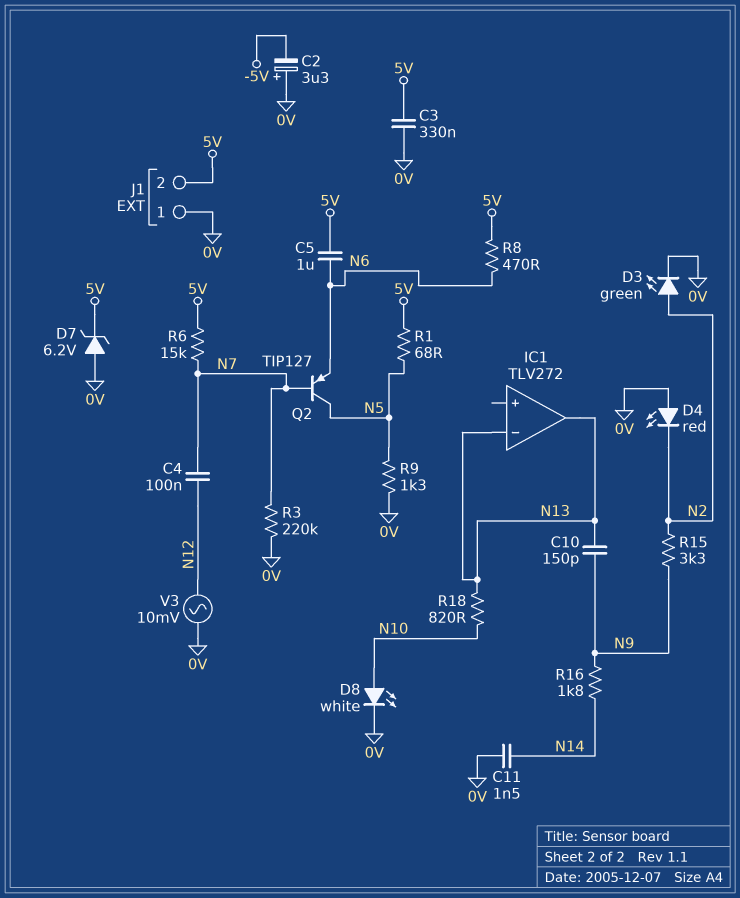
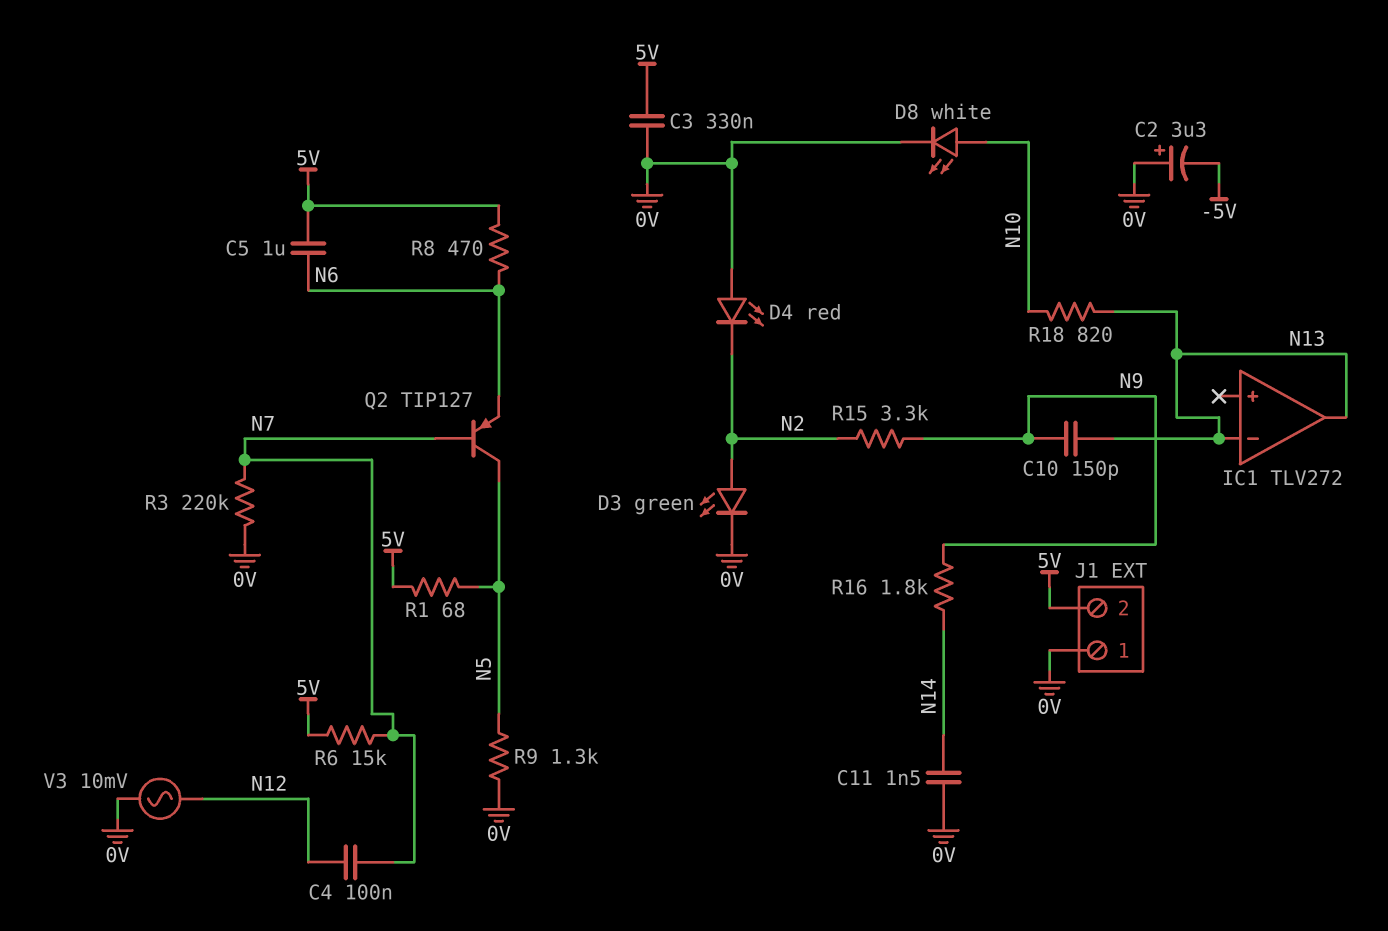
D7: zener 6.2V (A 0V, K 5V) -> none

